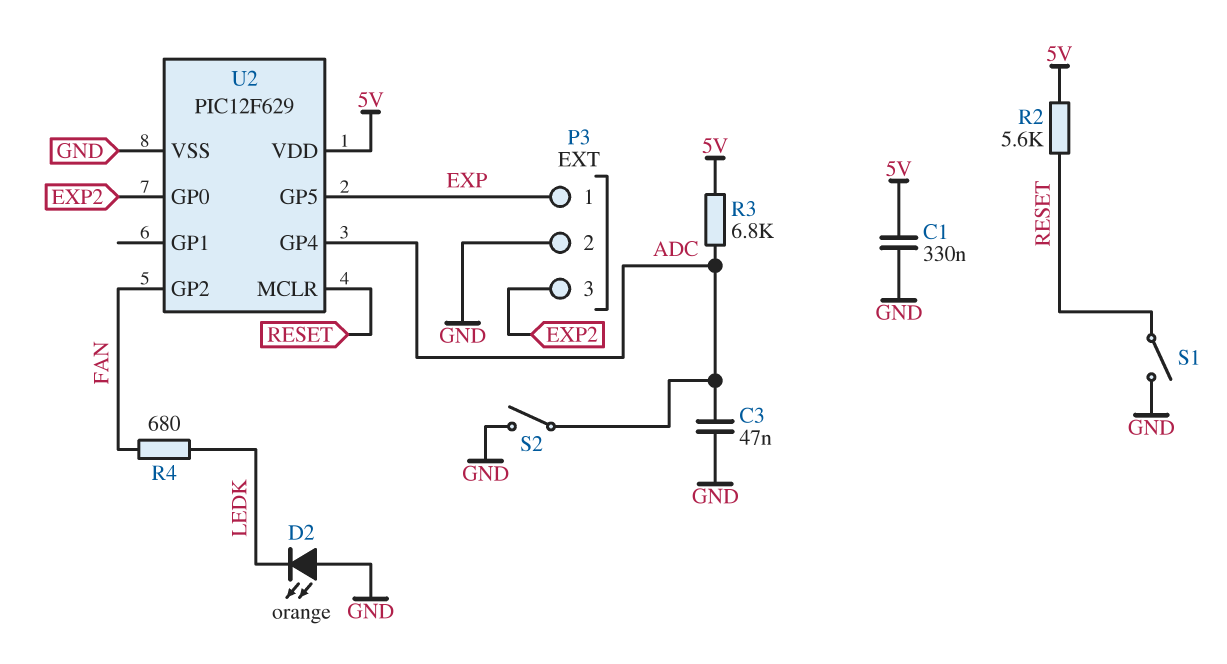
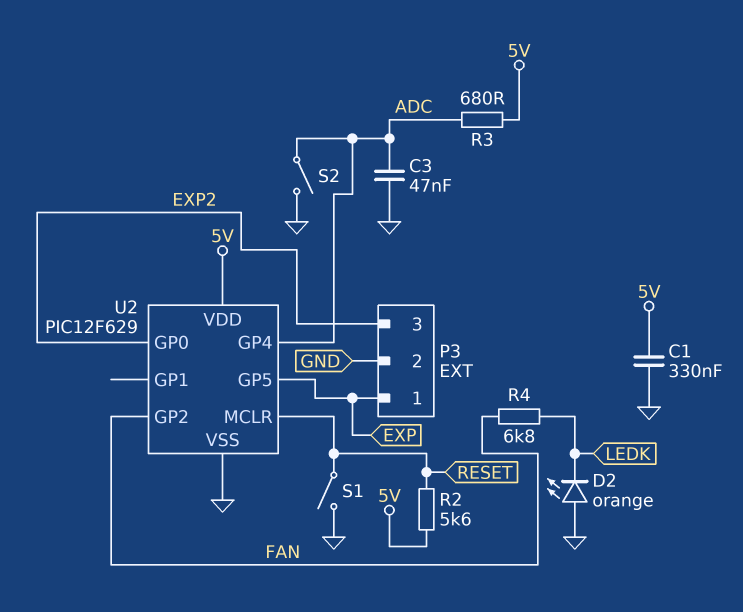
R3: 6.8k (5V, ADC) -> 680 (5V, ADC)
R4: 680 (FAN, LEDK) -> 6.8k (FAN, LEDK)

